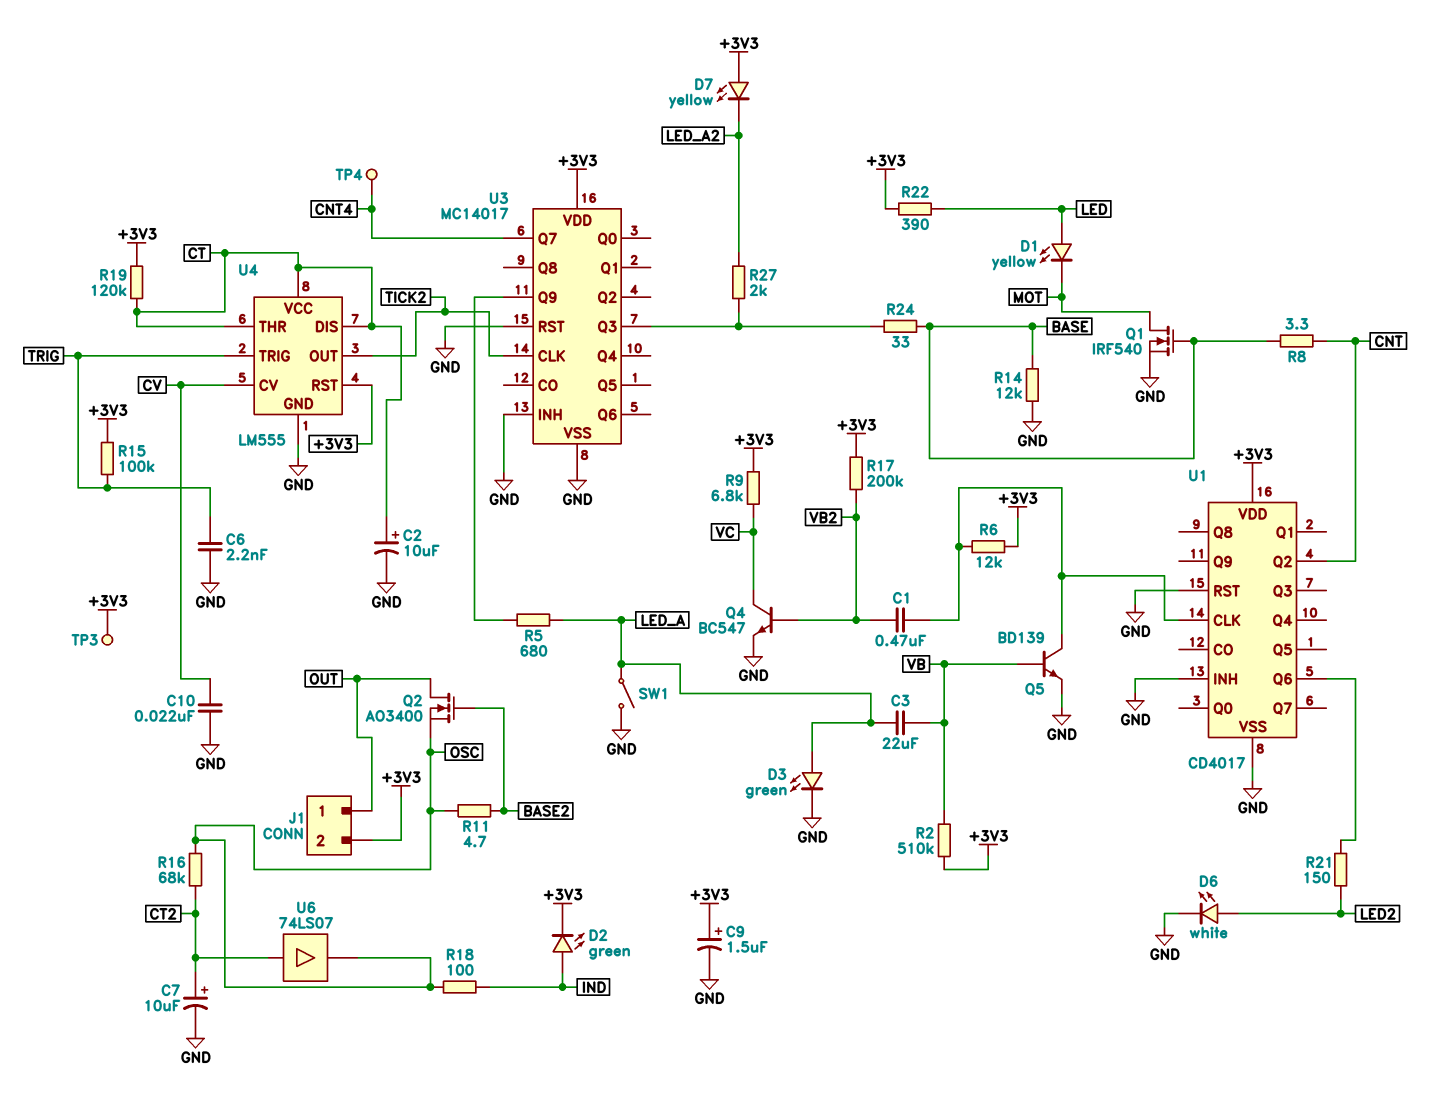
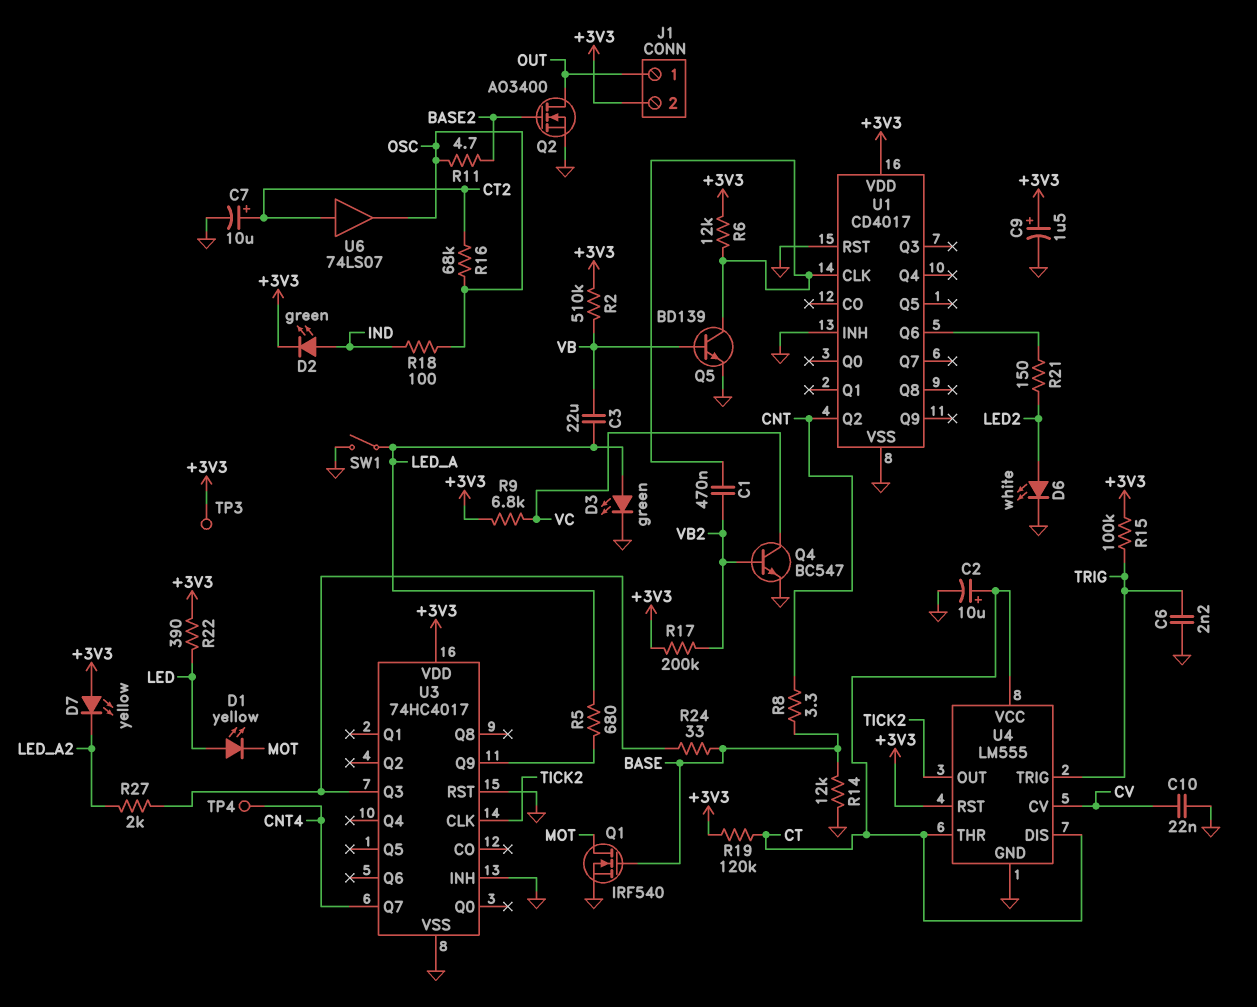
Q2: NMOS AO3400 (G BASE2, D OUT, S OSC) -> NMOS AO3400 (G BASE2, D OUT, S GND)
U3: MC14017 -> 74HC4017

